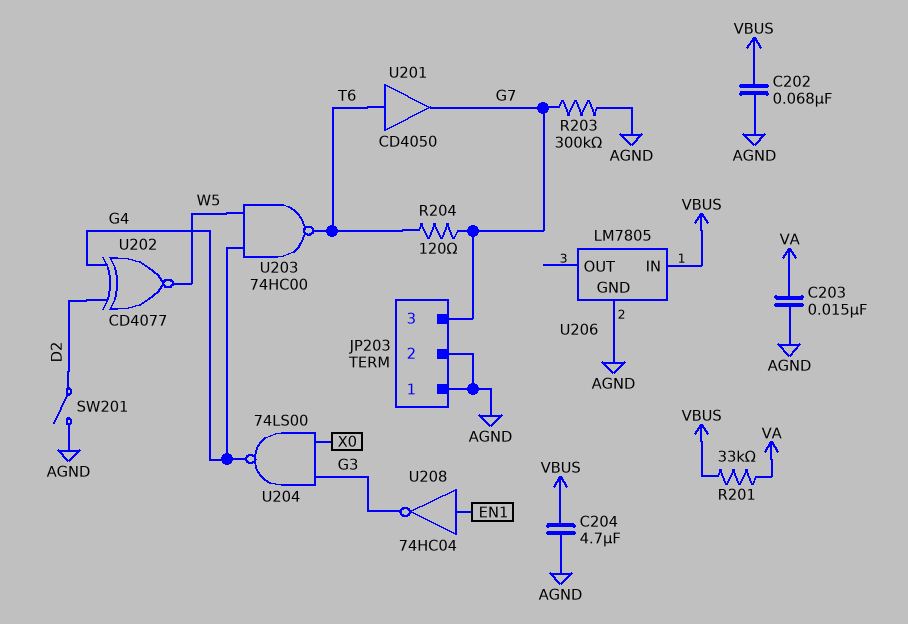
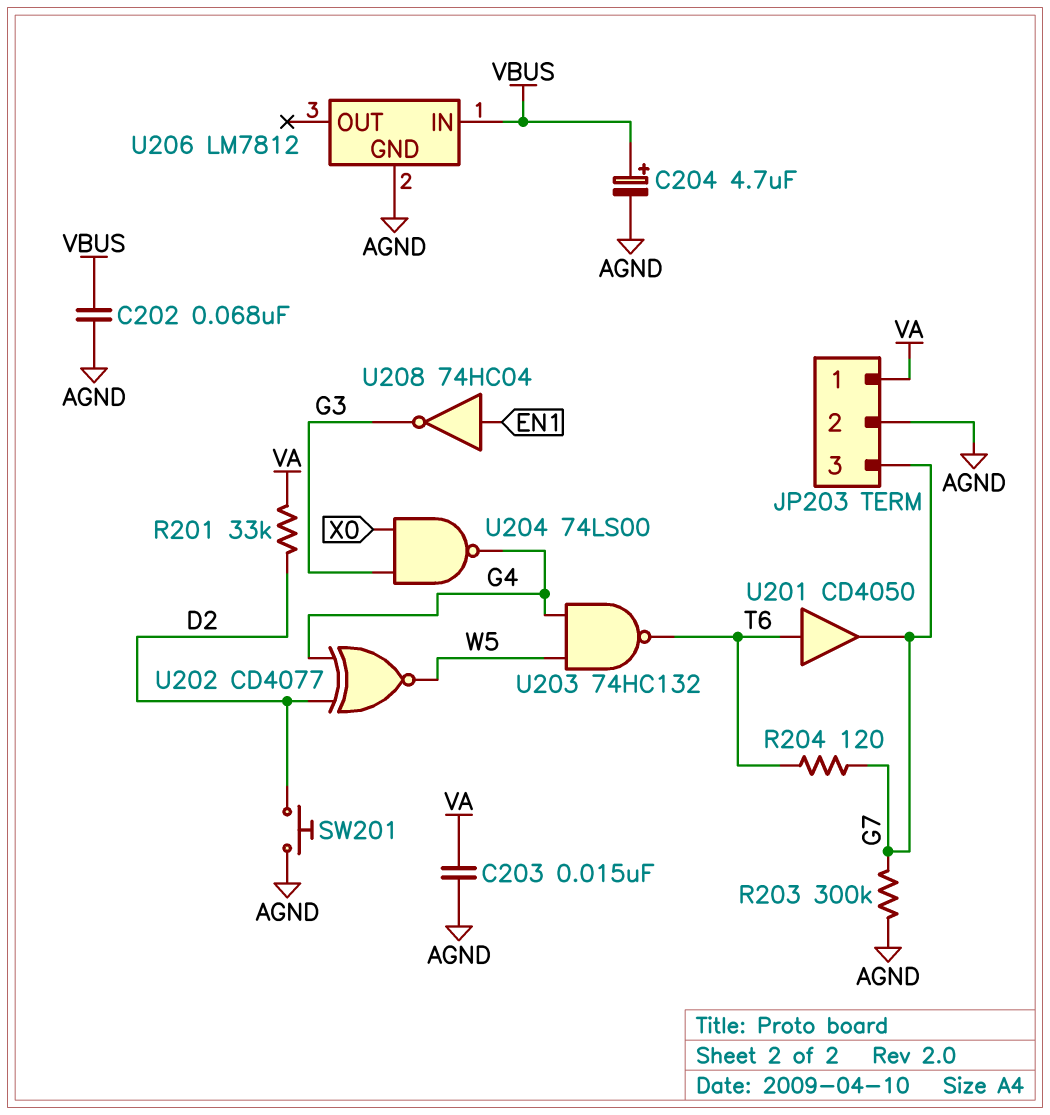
C204: 4.7uF (AGND, VBUS) -> 4.7uF (plus VBUS, minus AGND)
JP203 pin 1: AGND -> VA
R201: 33k (VA, VBUS) -> 33k (D2, VA)
SW201: switch (AGND, D2) -> button (AGND, D2)
U203: NAND 74HC00 (in G4, in W5, out T6) -> NAND 74HC132 (in G4, in W5, out T6)
U206: LM7805 -> LM7812

